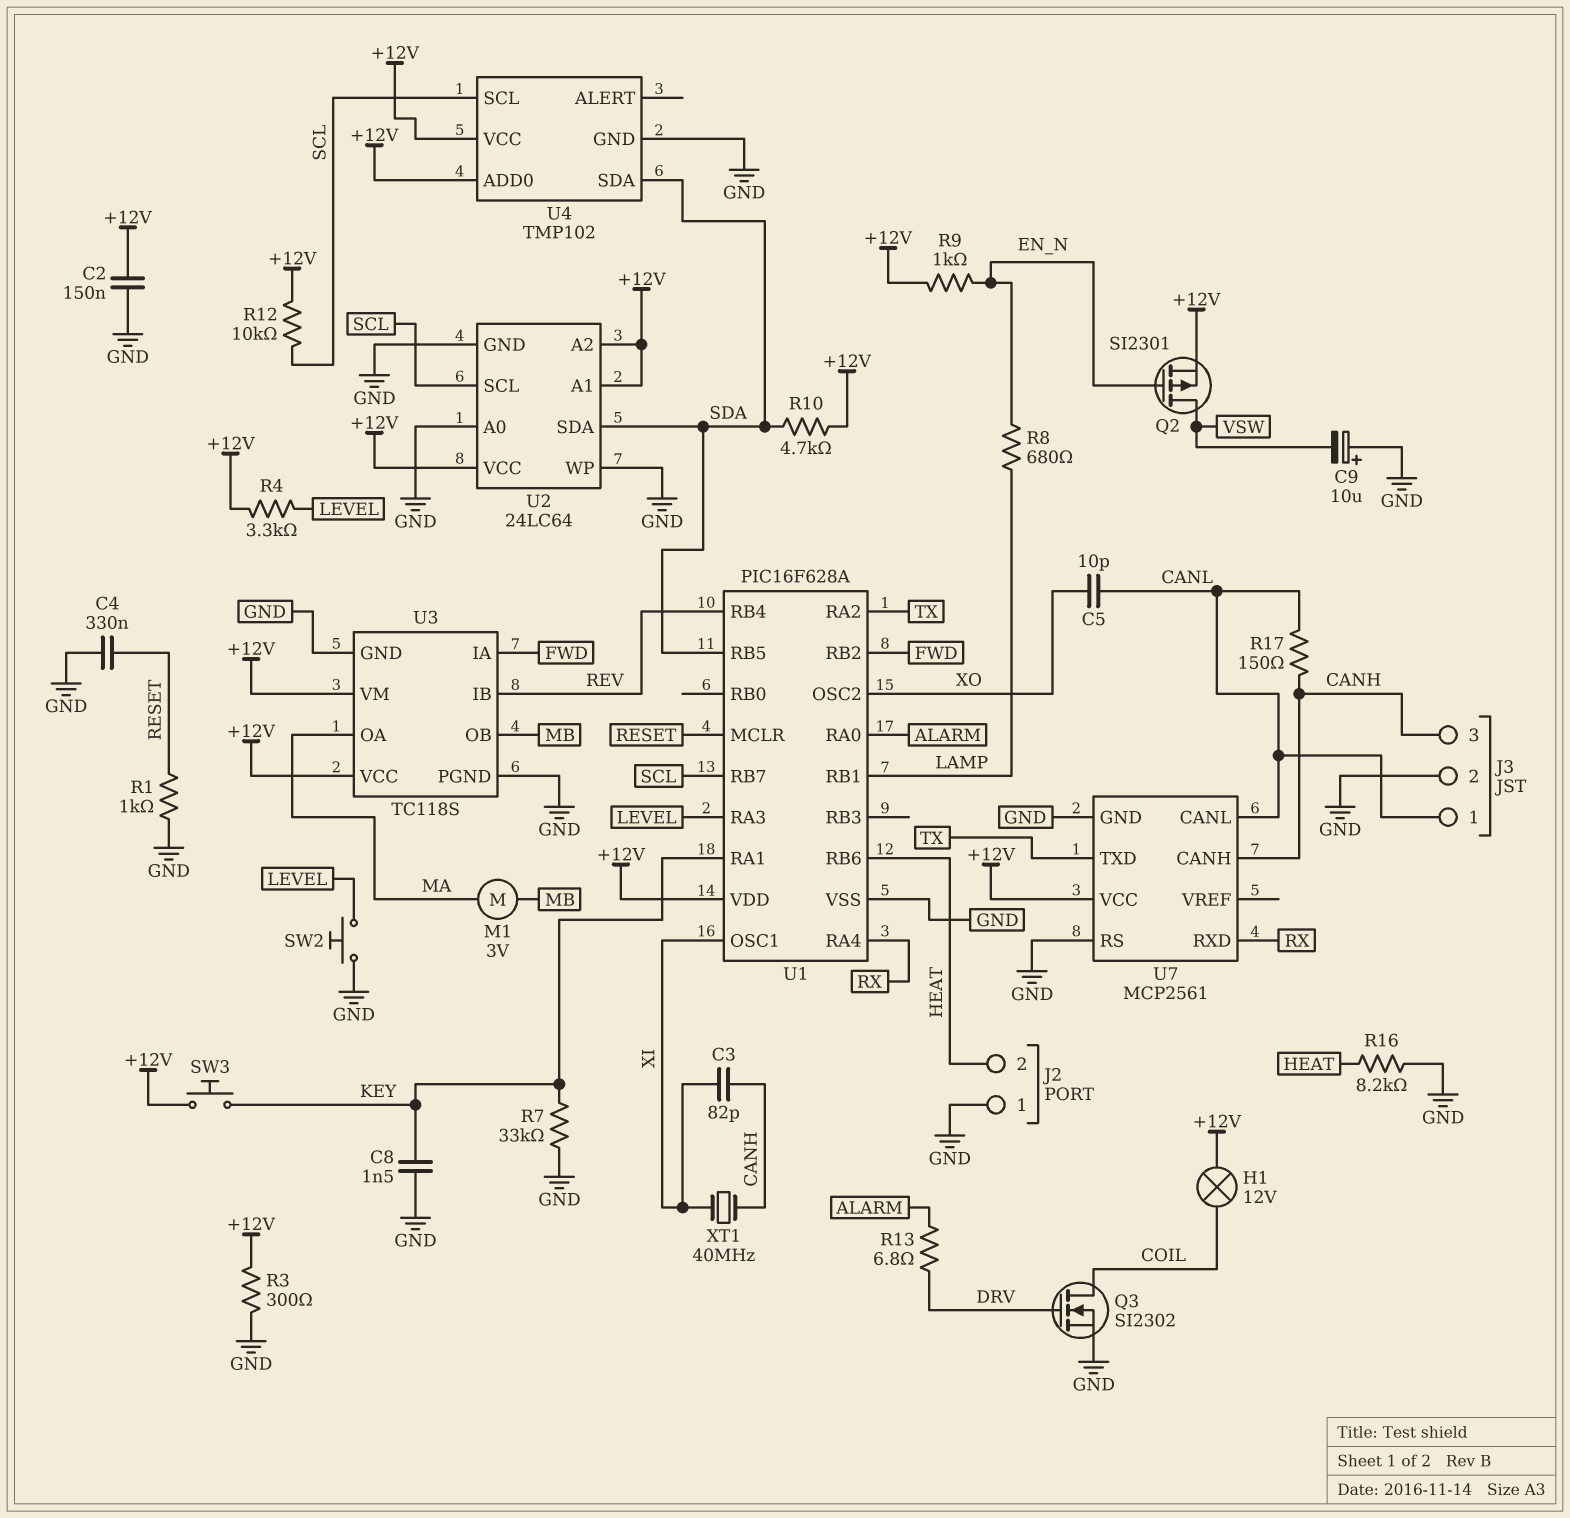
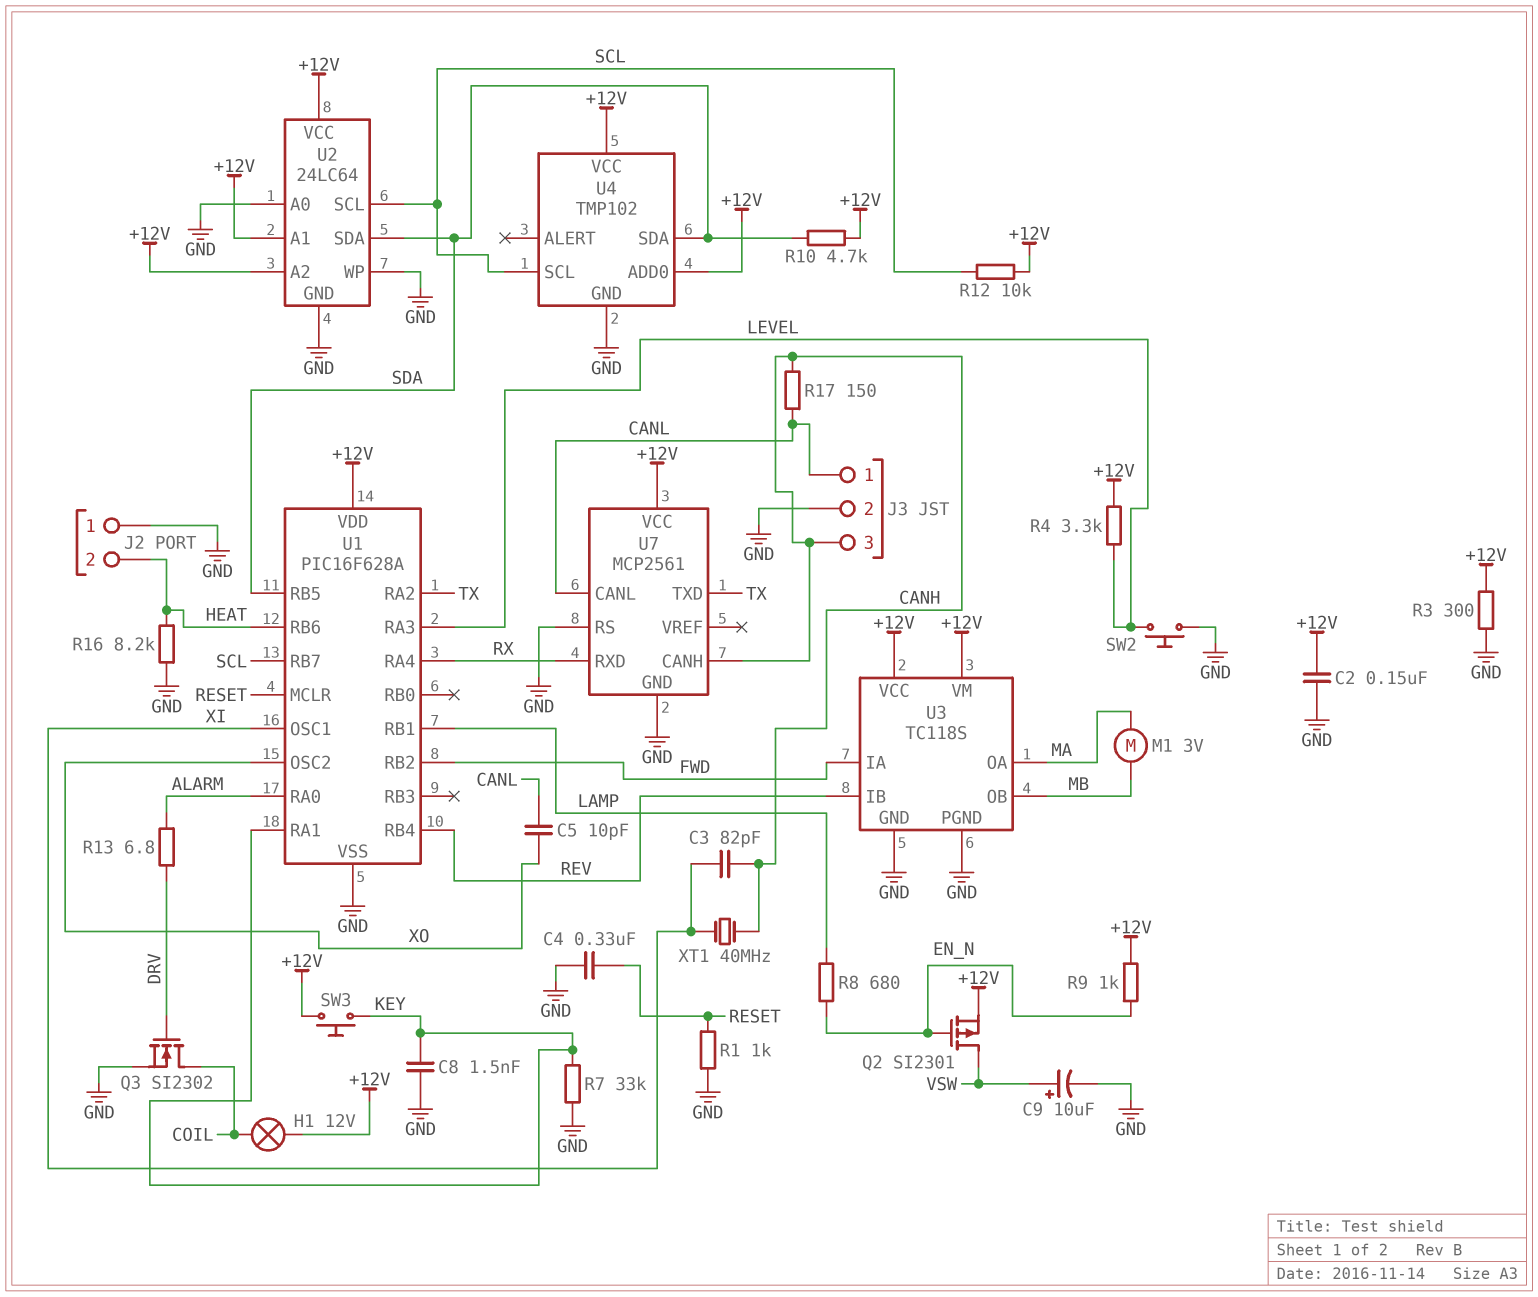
C9: 10uF (plus GND, minus VSW) -> 10uF (plus VSW, minus GND)

